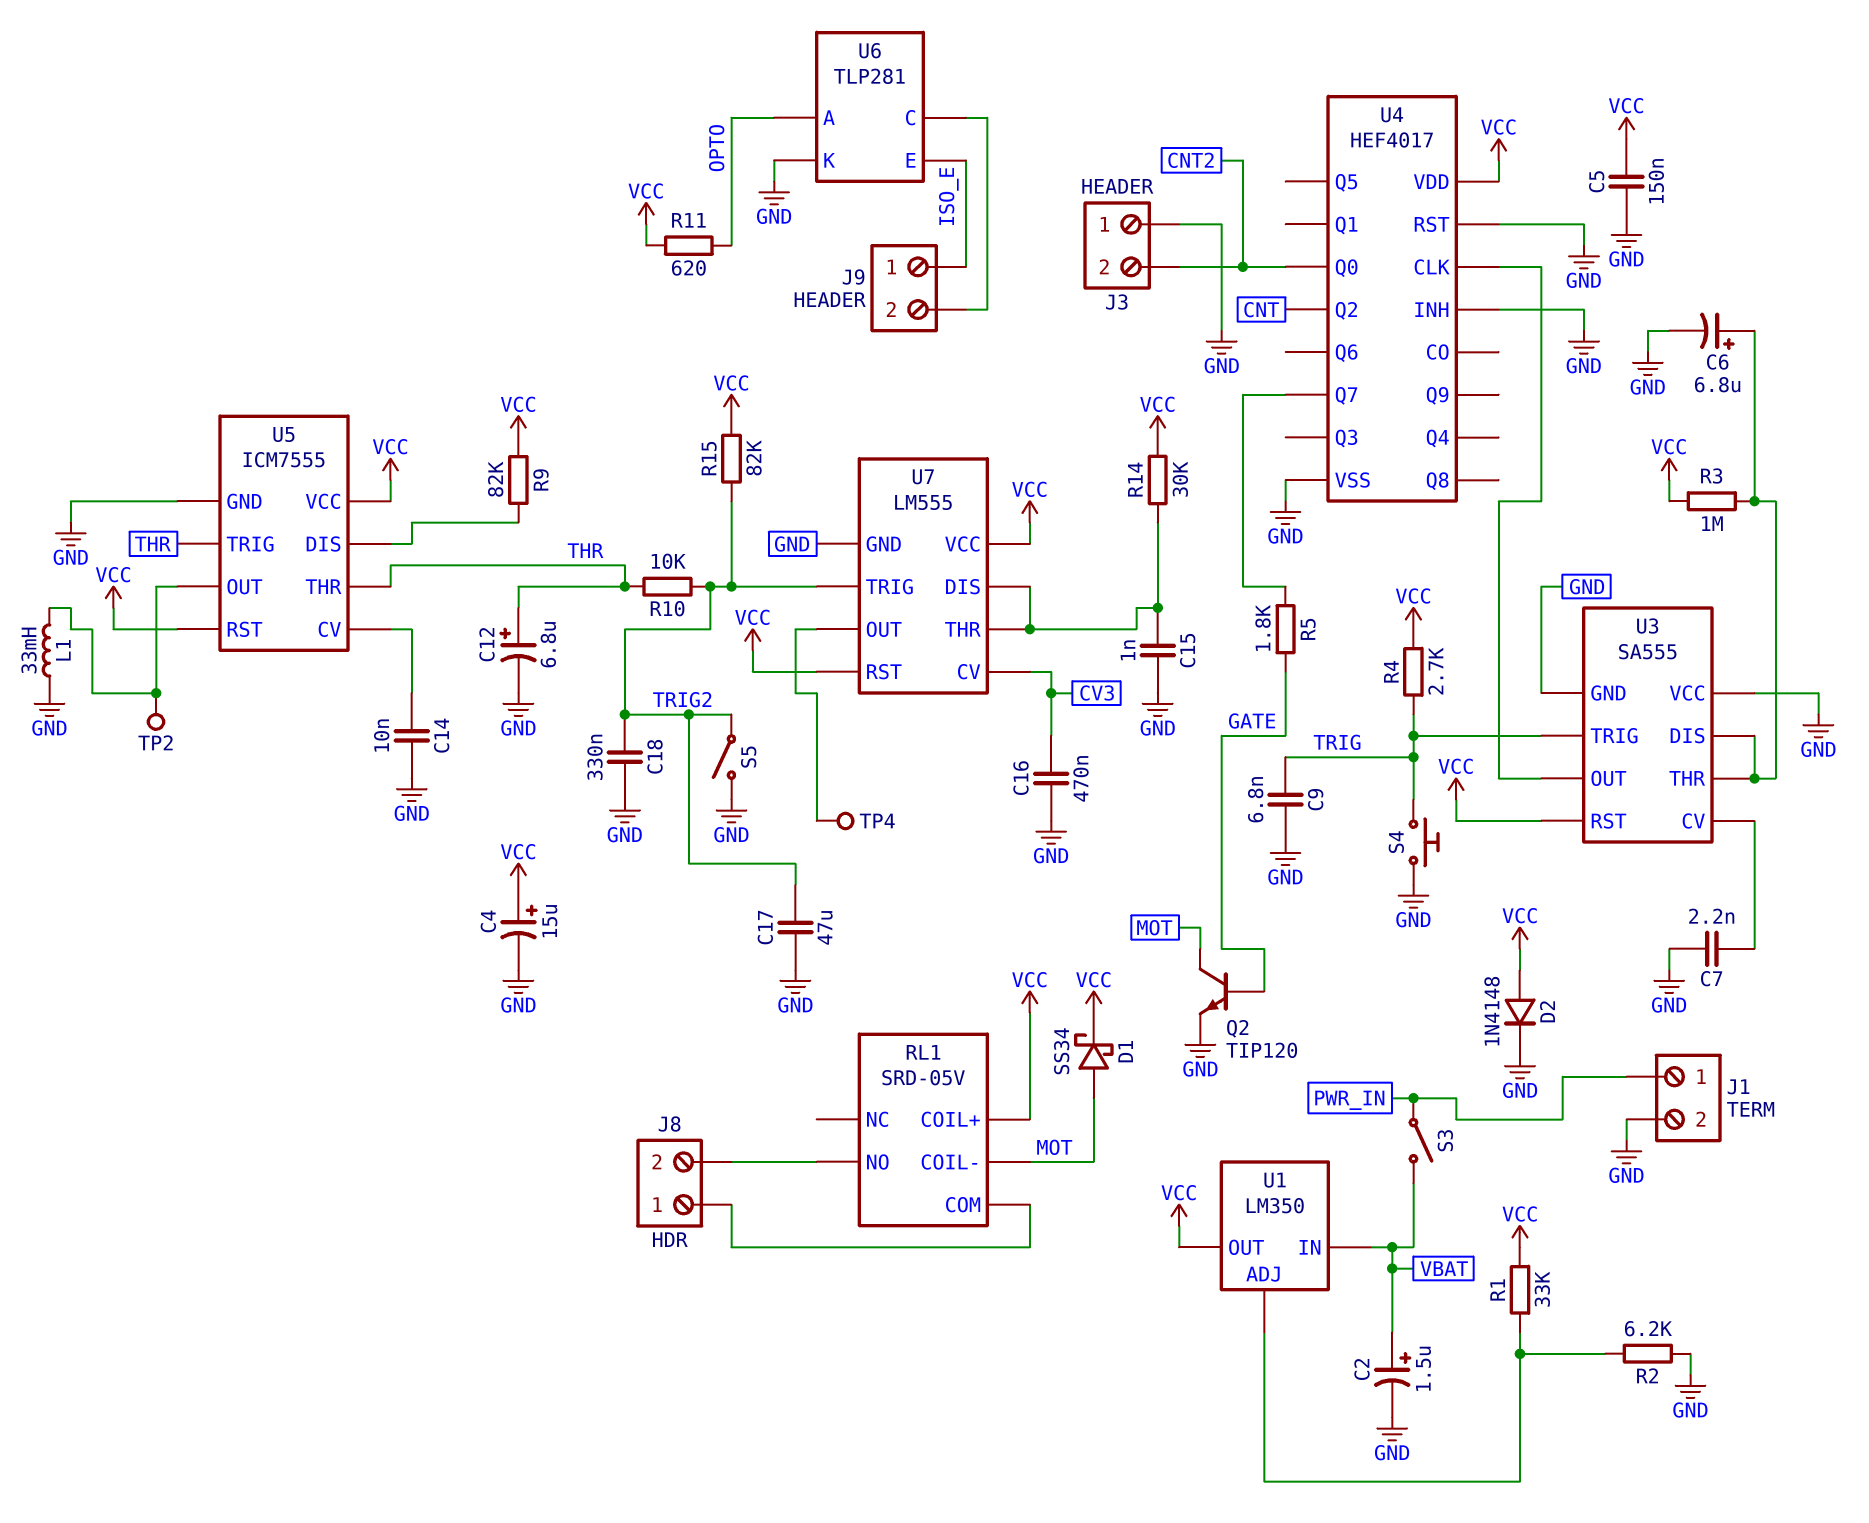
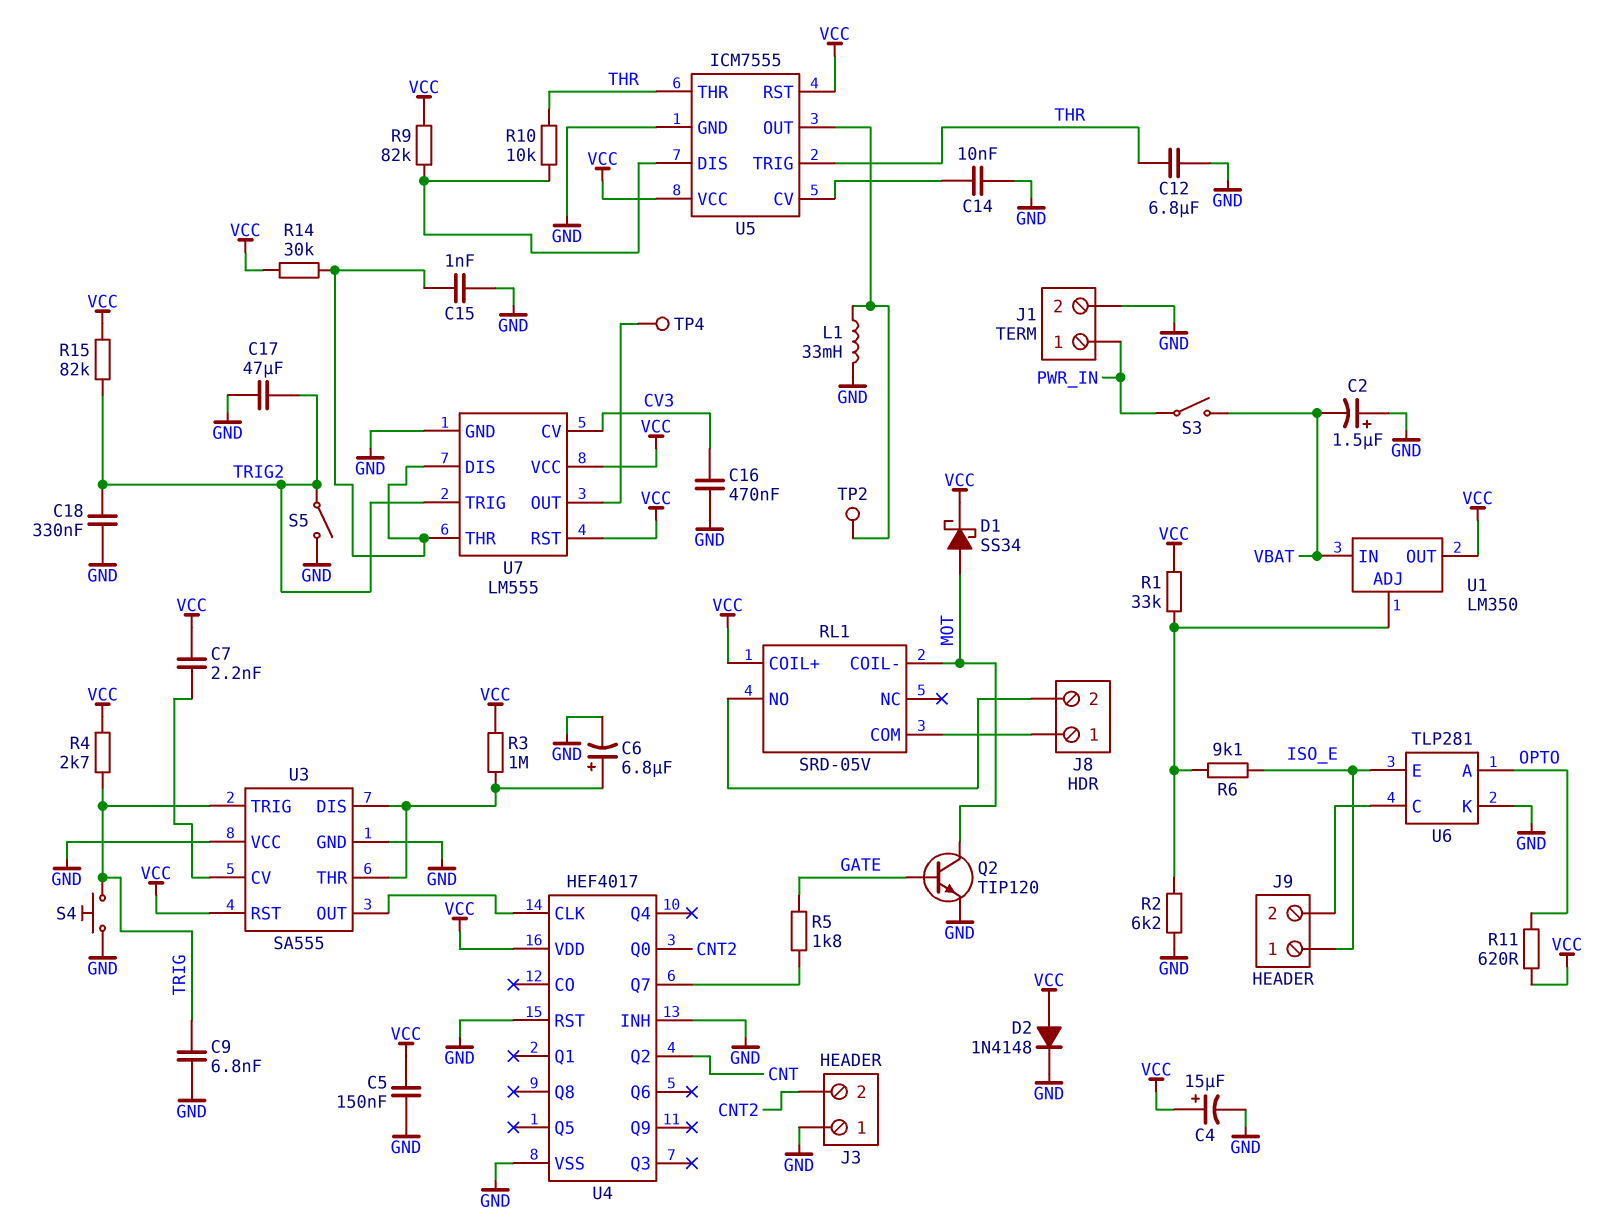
C2: 1.5uF (plus VBAT, minus GND) -> 1.5uF (plus GND, minus VBAT)
C7: 2.2nF (GND, U3/CV) -> 2.2nF (U3/CV, VCC)
C12: 6.8uF (plus THR, minus GND) -> 6.8uF (GND, THR)
R6: none -> 9.1k (ISO_E, U1/ADJ)
R10: 10k (THR, TRIG2) -> 10k (THR, U5/DIS)

